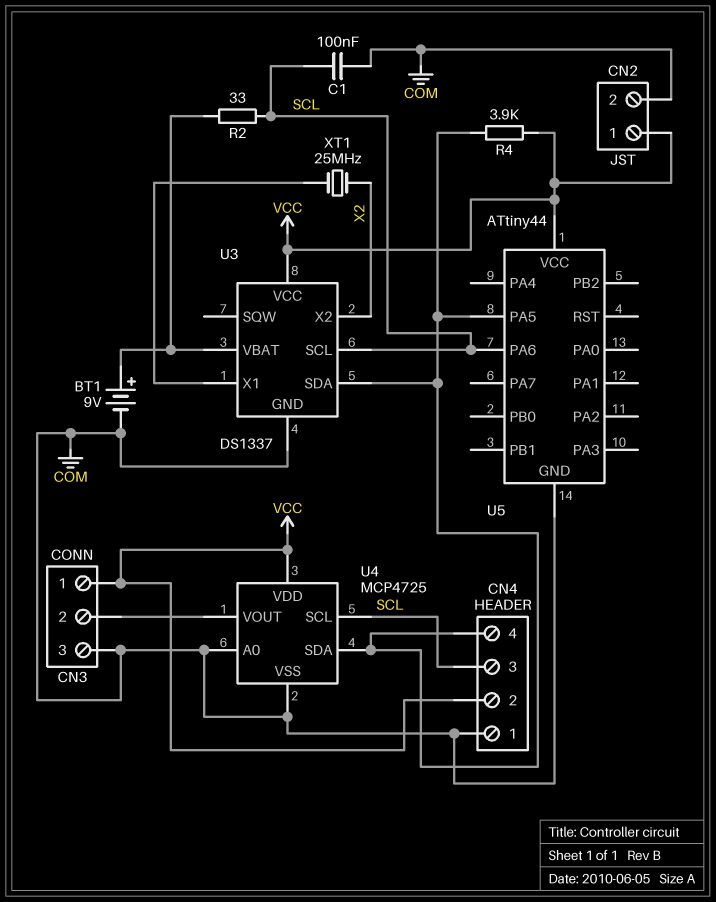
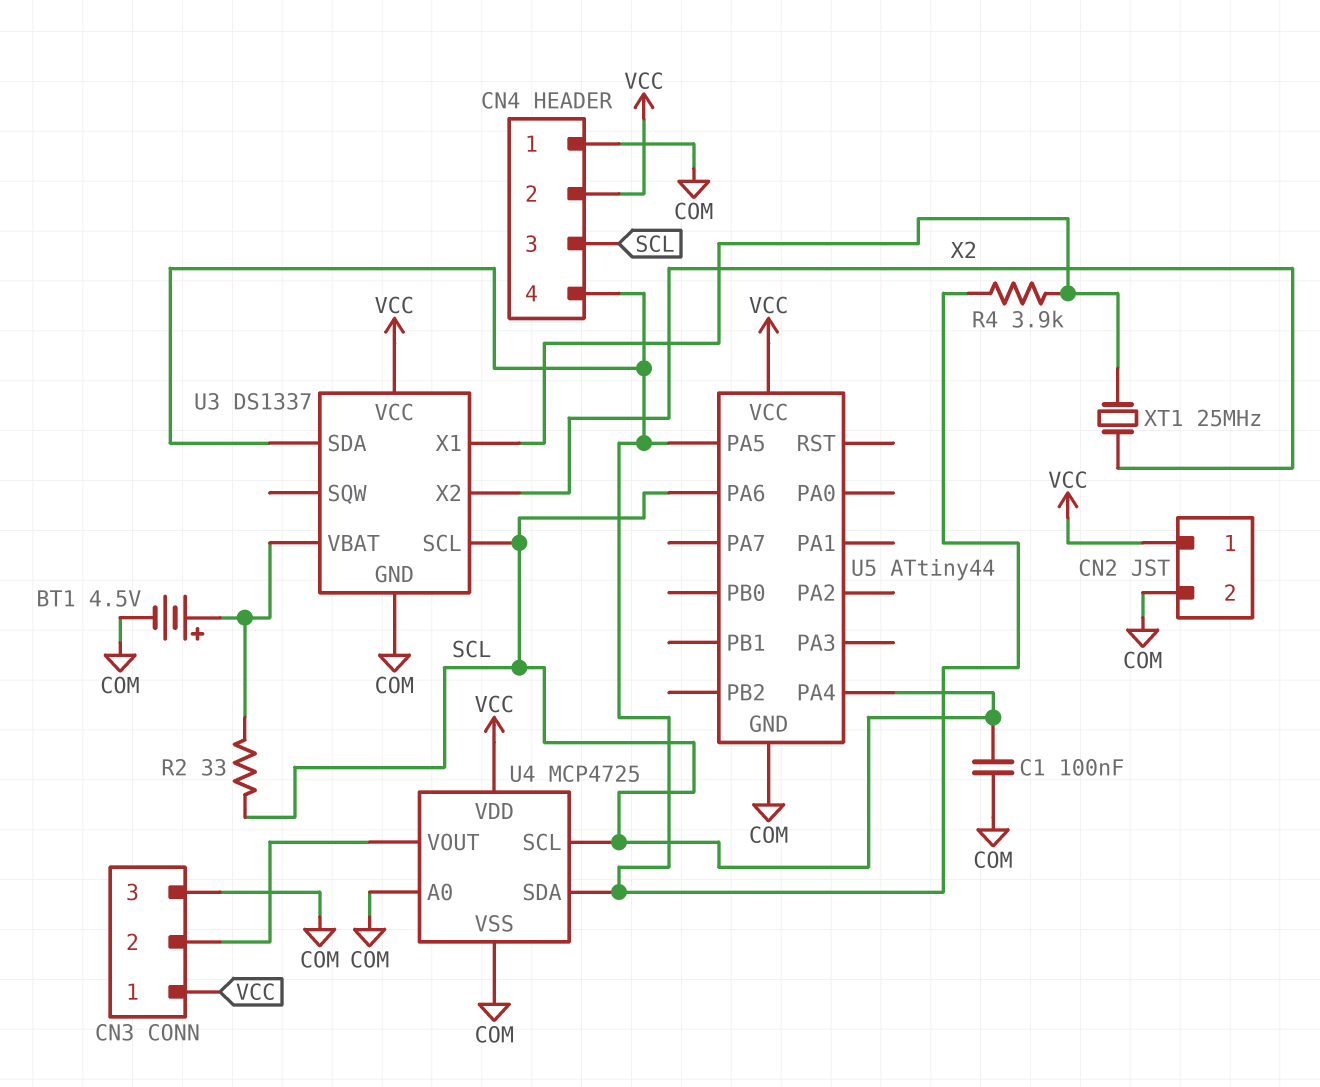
BT1: 9V (plus U3/VBAT, minus COM) -> 4.5V (plus U3/VBAT, minus COM)
R4: 3.9k (CN4/4, VCC) -> 3.9k (CN4/4, U3/X1)
U5 pin PA4: none -> SCL

